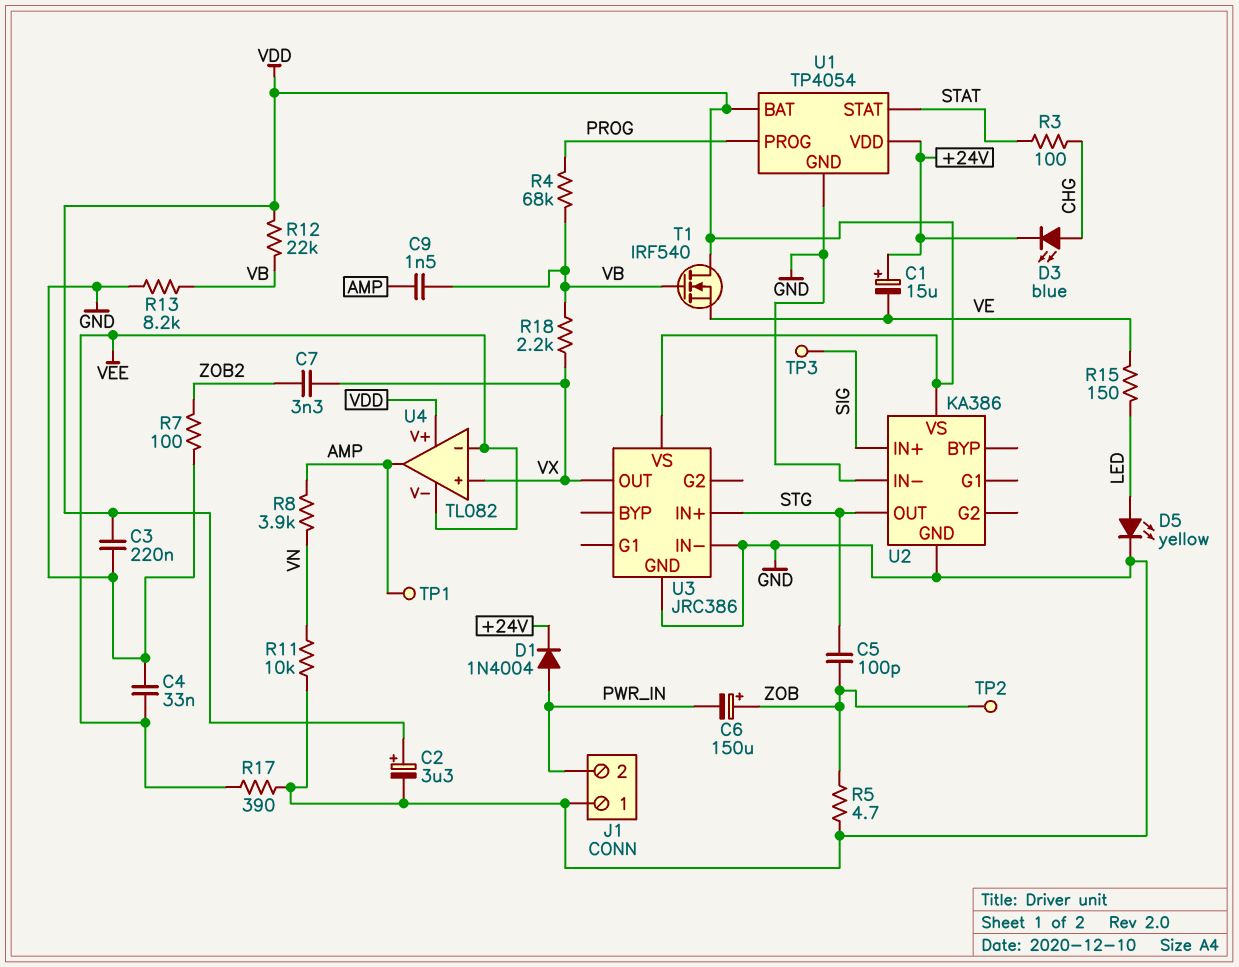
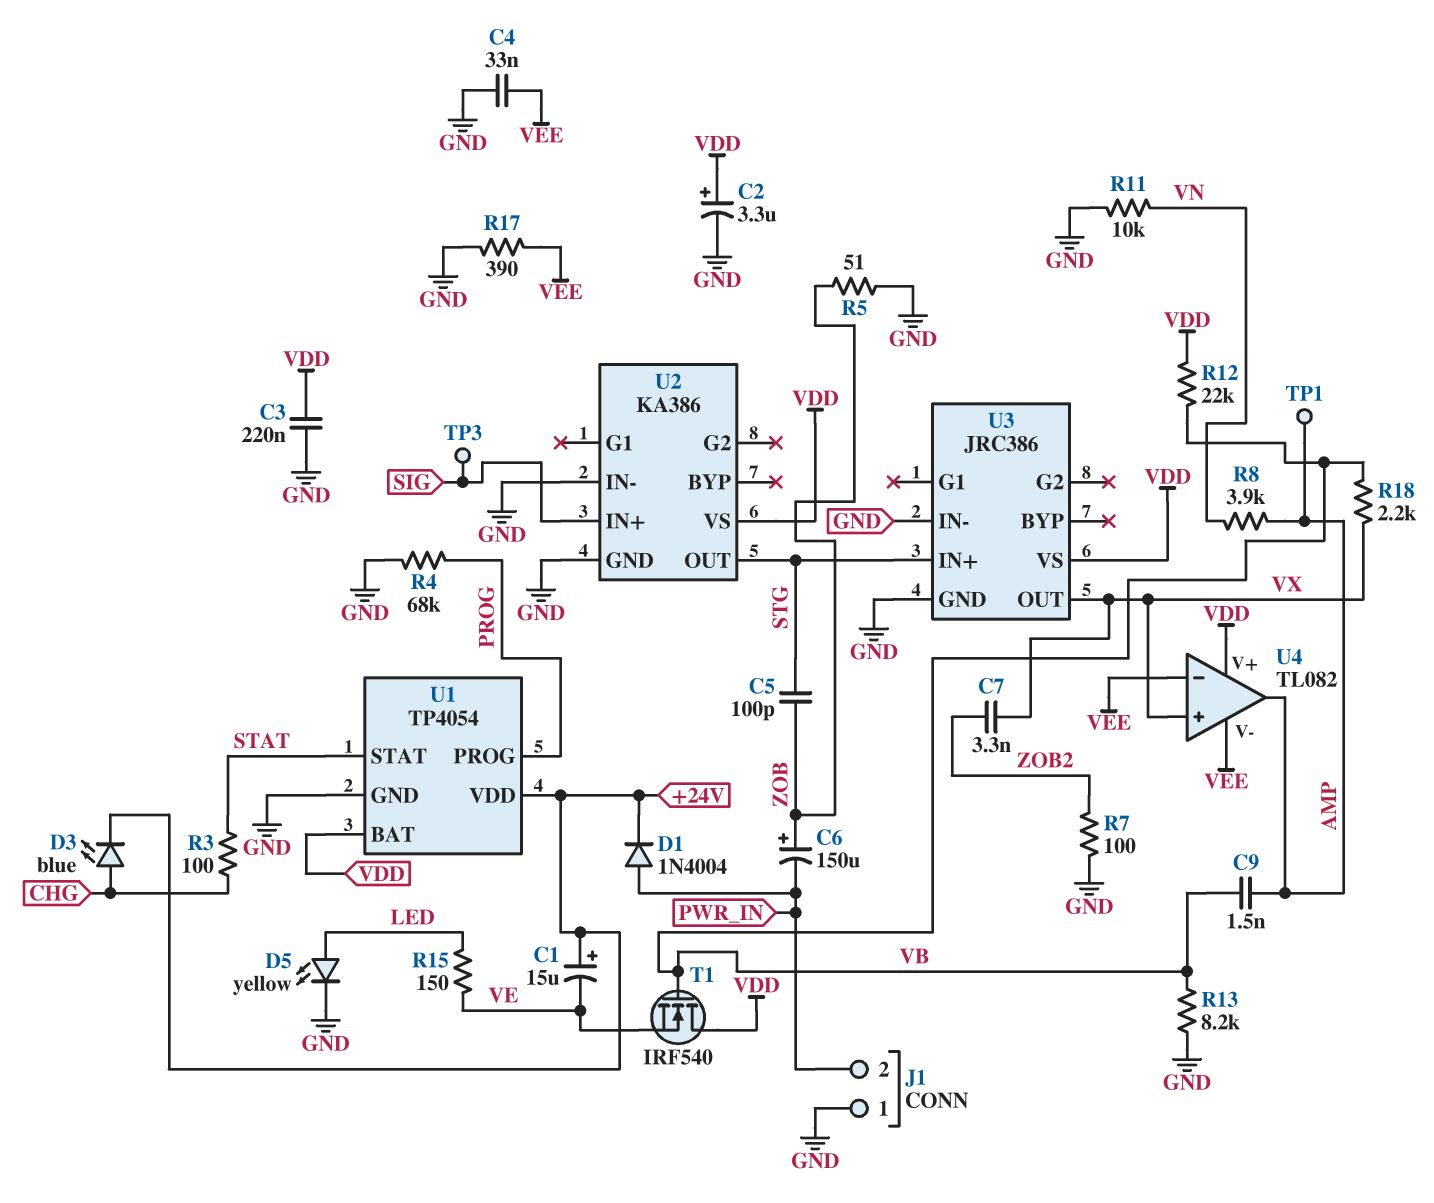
R4: 68k (PROG, VB) -> 68k (GND, PROG)
R5: 4.7 (GND, ZOB) -> 51 (GND, ZOB)
TP2: test point (ZOB) -> none

